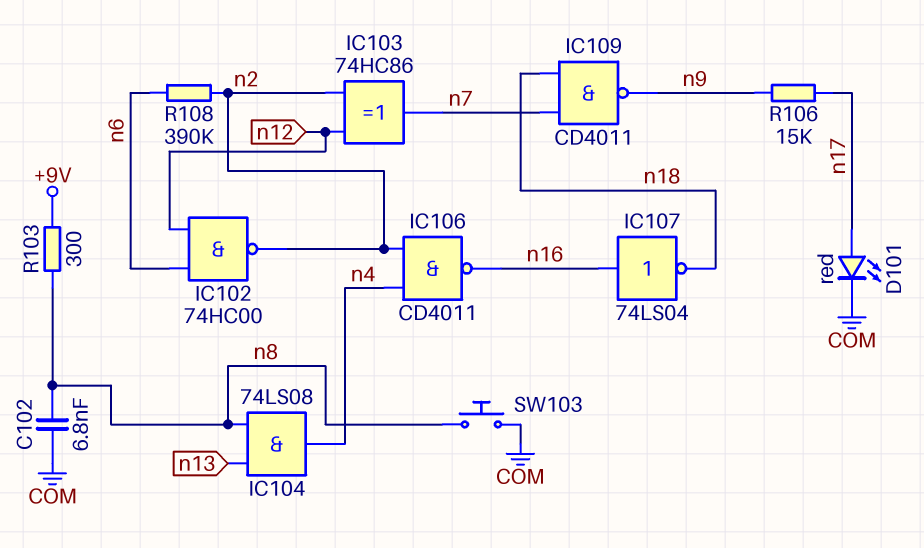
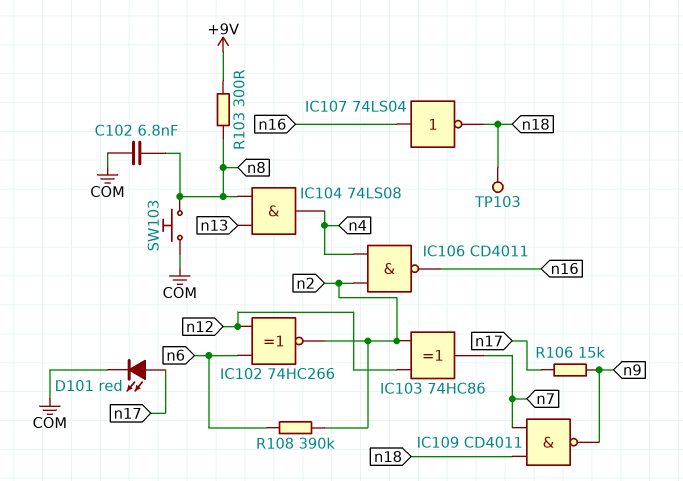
IC102: NAND 74HC00 (in n6, in n12, out n2) -> XNOR 74HC266 (in n6, in n12, out n2)
TP103: none -> test point (n18)

